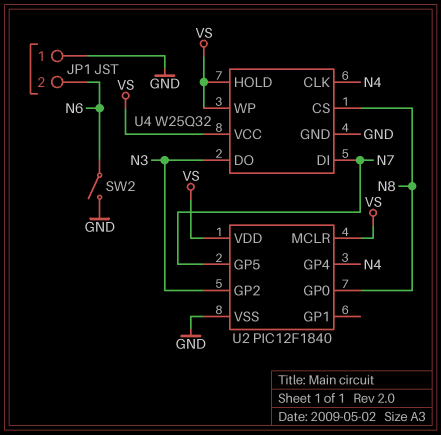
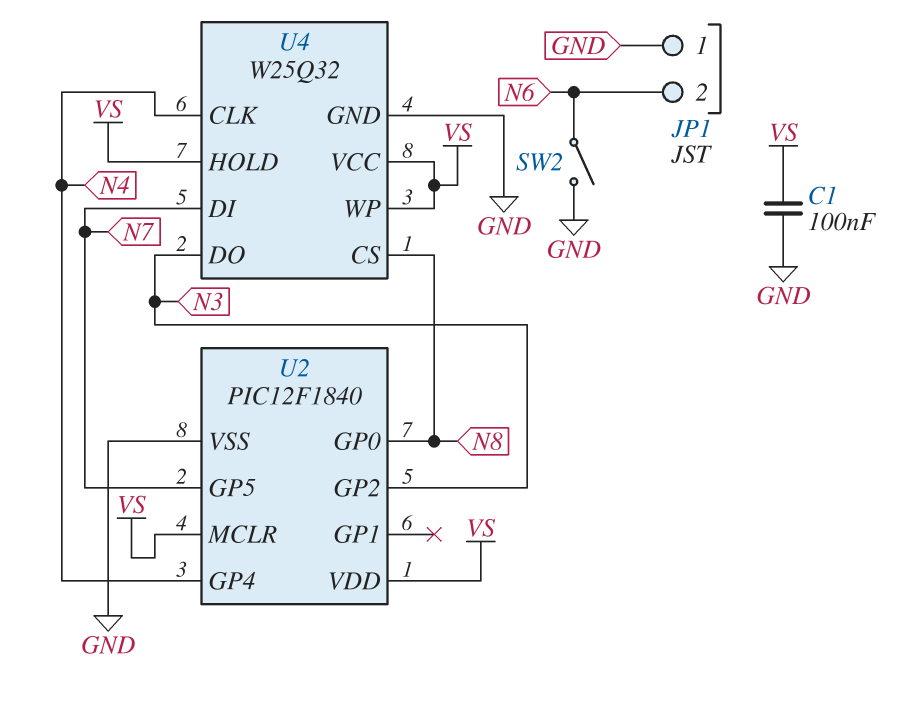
C1: none -> 100nF (GND, VS)

